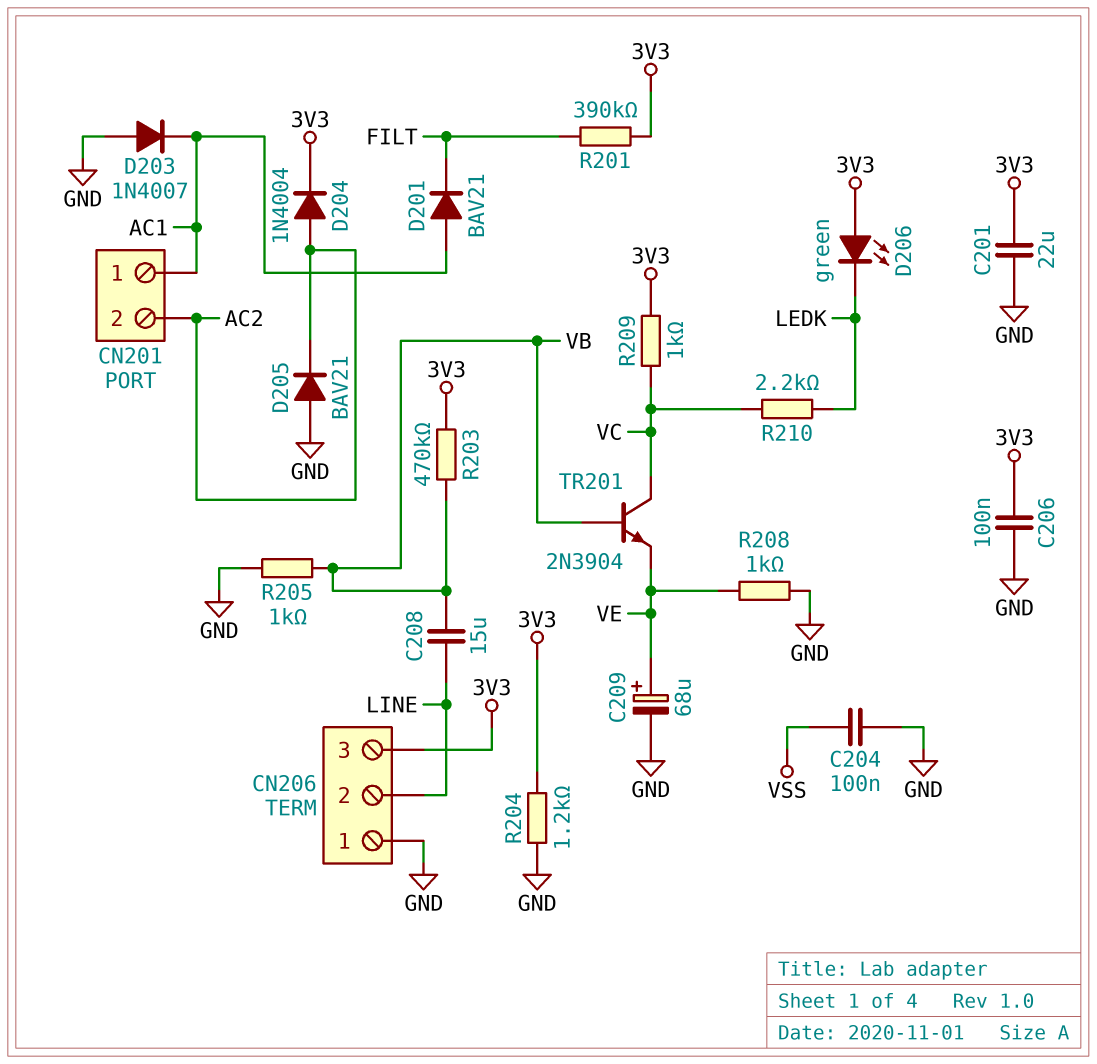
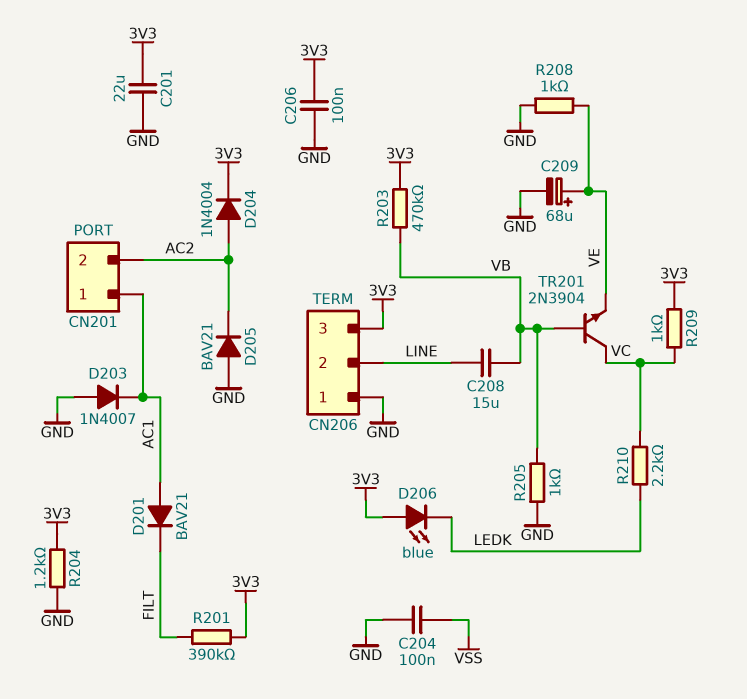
D206: LED green (A 3V3, K LEDK) -> LED blue (A 3V3, K LEDK)

